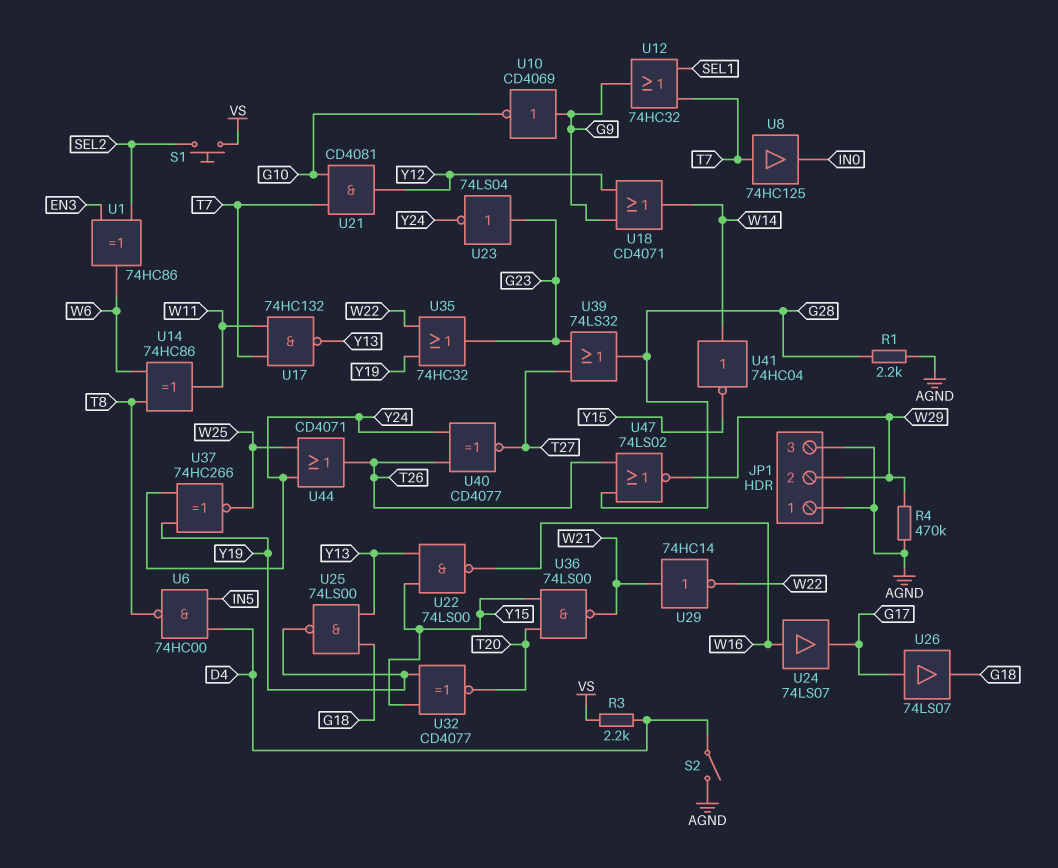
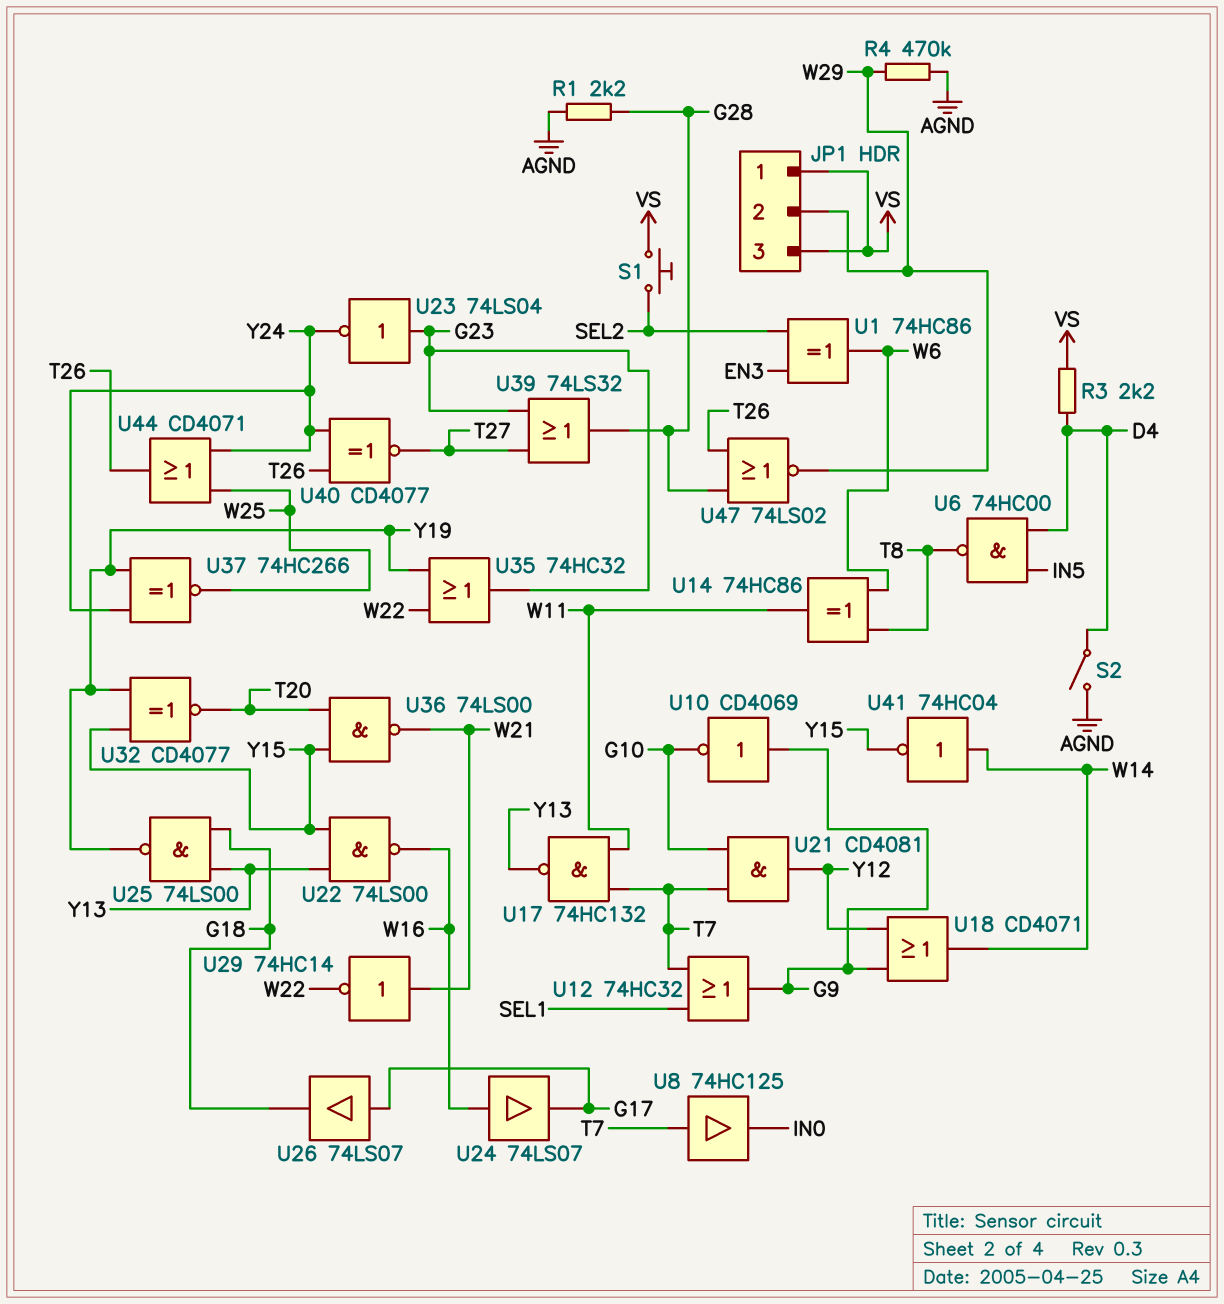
JP1 pin 1: AGND -> VS
JP1 pin 3: AGND -> VS

